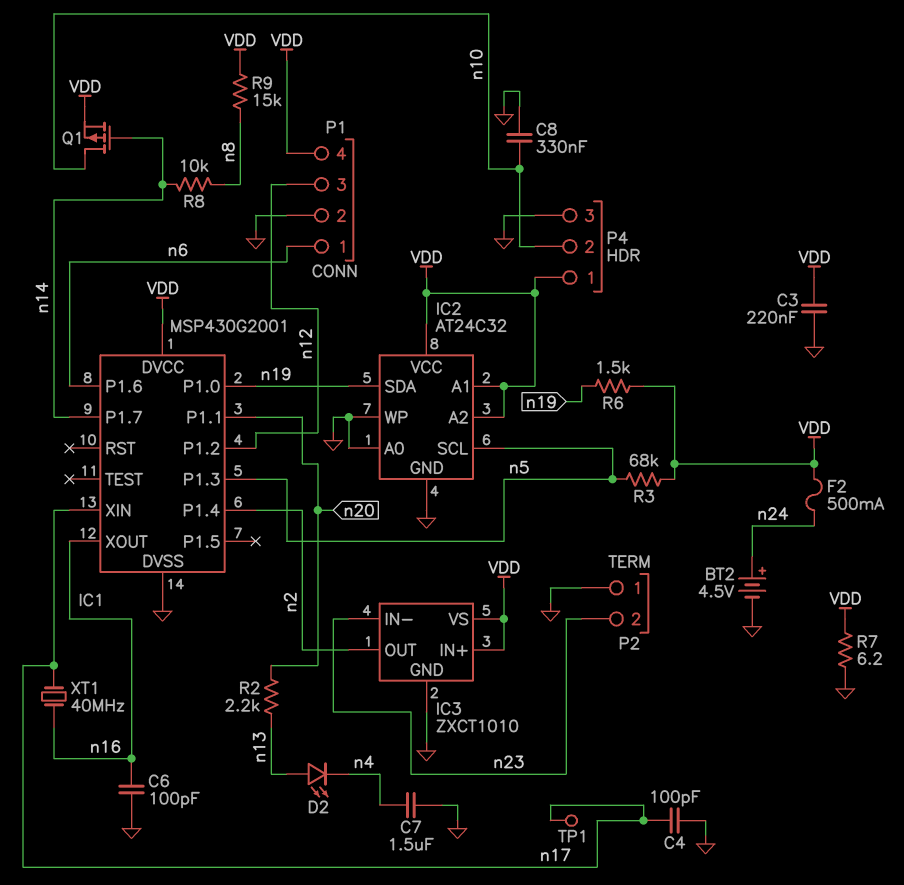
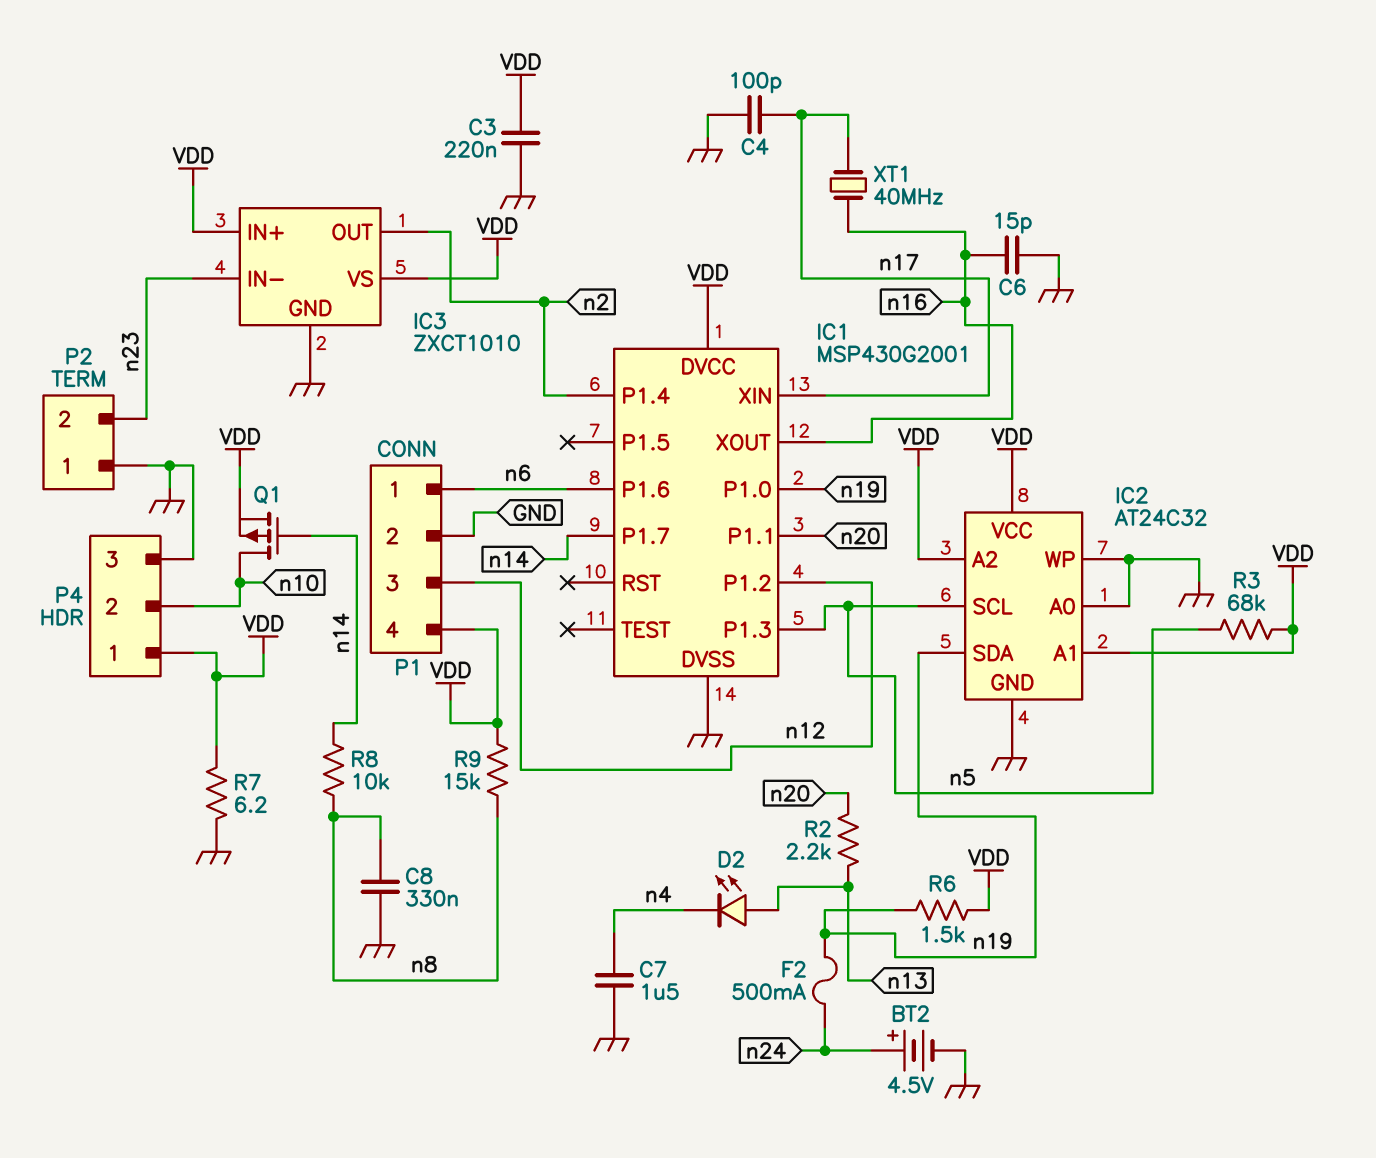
C6: 100pF (GND, n16) -> 15pF (GND, n16)
C8: 330nF (GND, n10) -> 330nF (GND, n8)
F2: 500mA (VDD, n24) -> 500mA (n19, n24)
TP1: test point (n17) -> none

